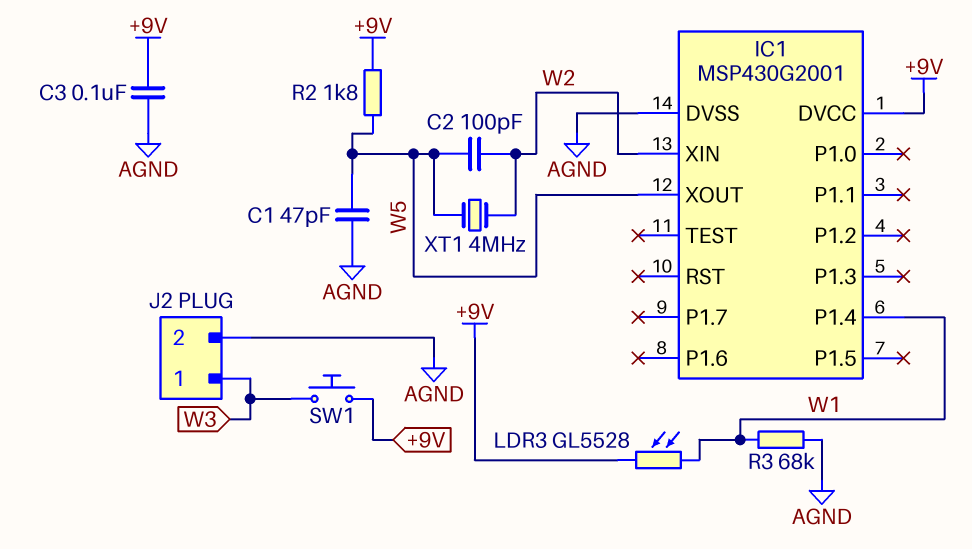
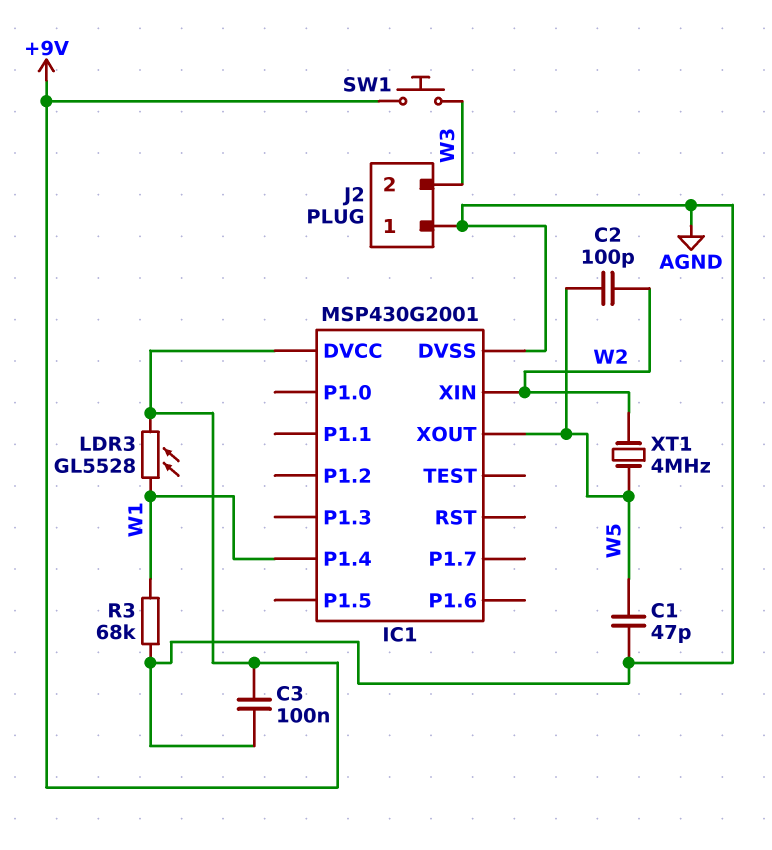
J2 pin 1: W3 -> AGND
J2 pin 2: AGND -> W3
R2: 1.8k (+9V, W5) -> none

